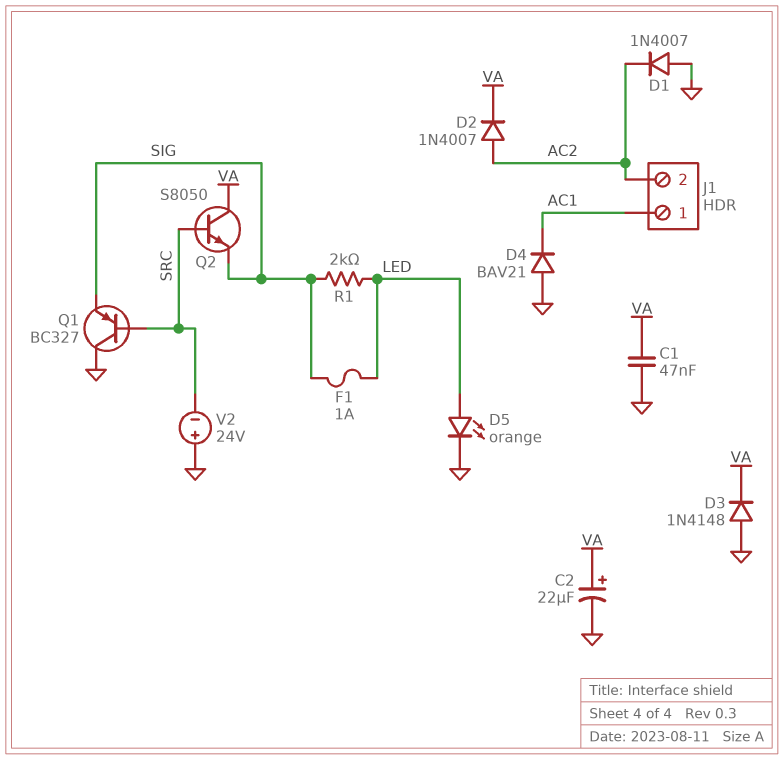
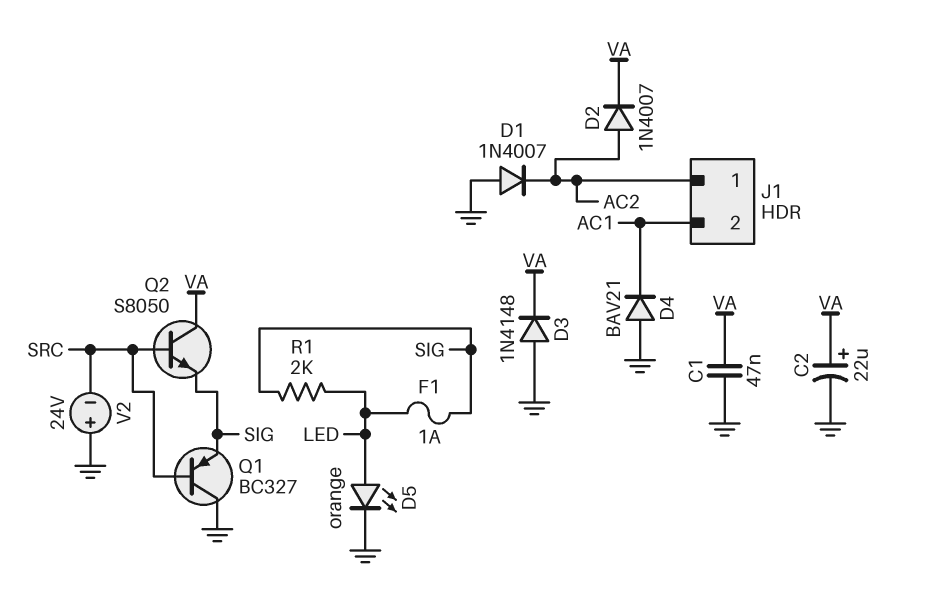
J1 pin 1: AC1 -> AC2
J1 pin 2: AC2 -> AC1

